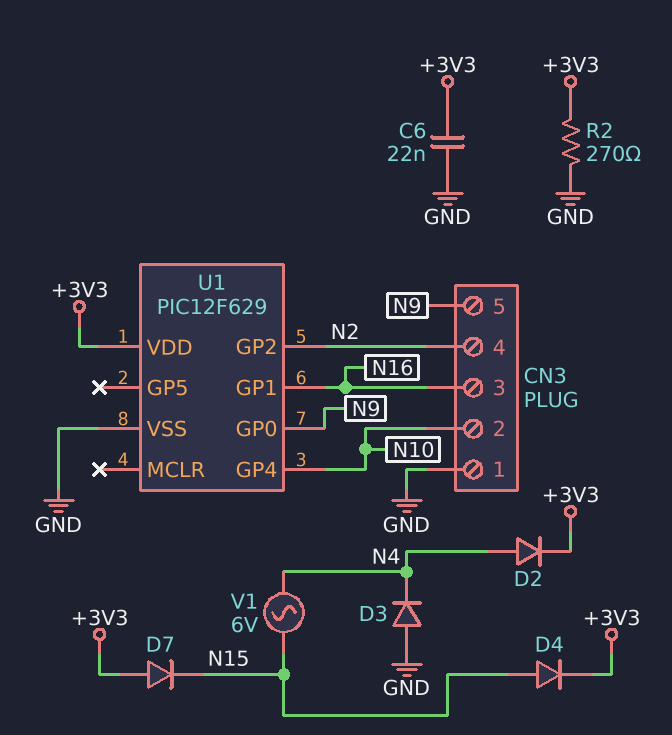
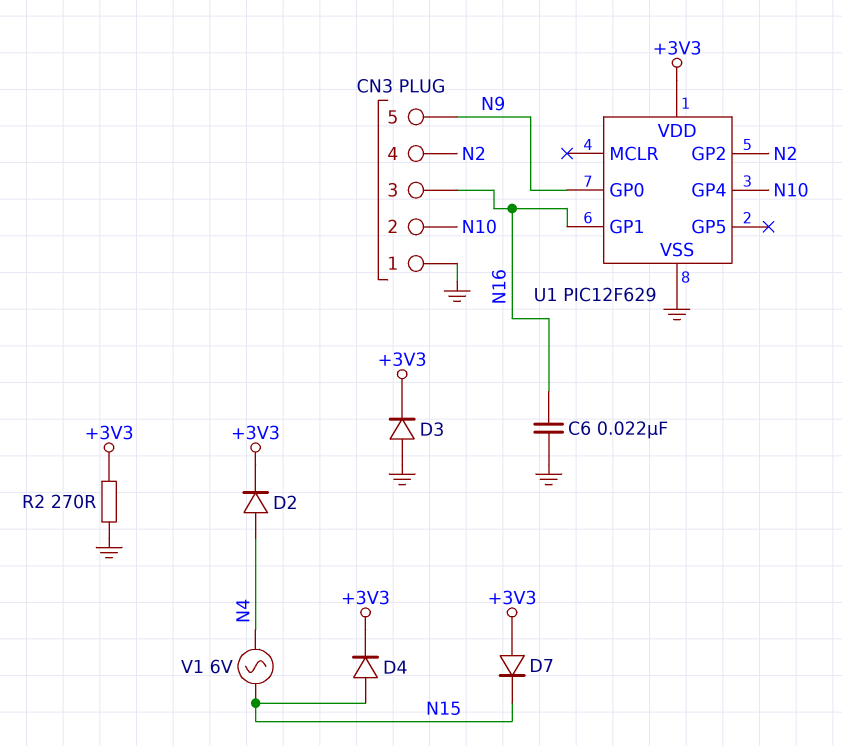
C6: 22nF (+3V3, GND) -> 22nF (GND, N16)
D3: diode (A GND, K N4) -> diode (A GND, K +3V3)

